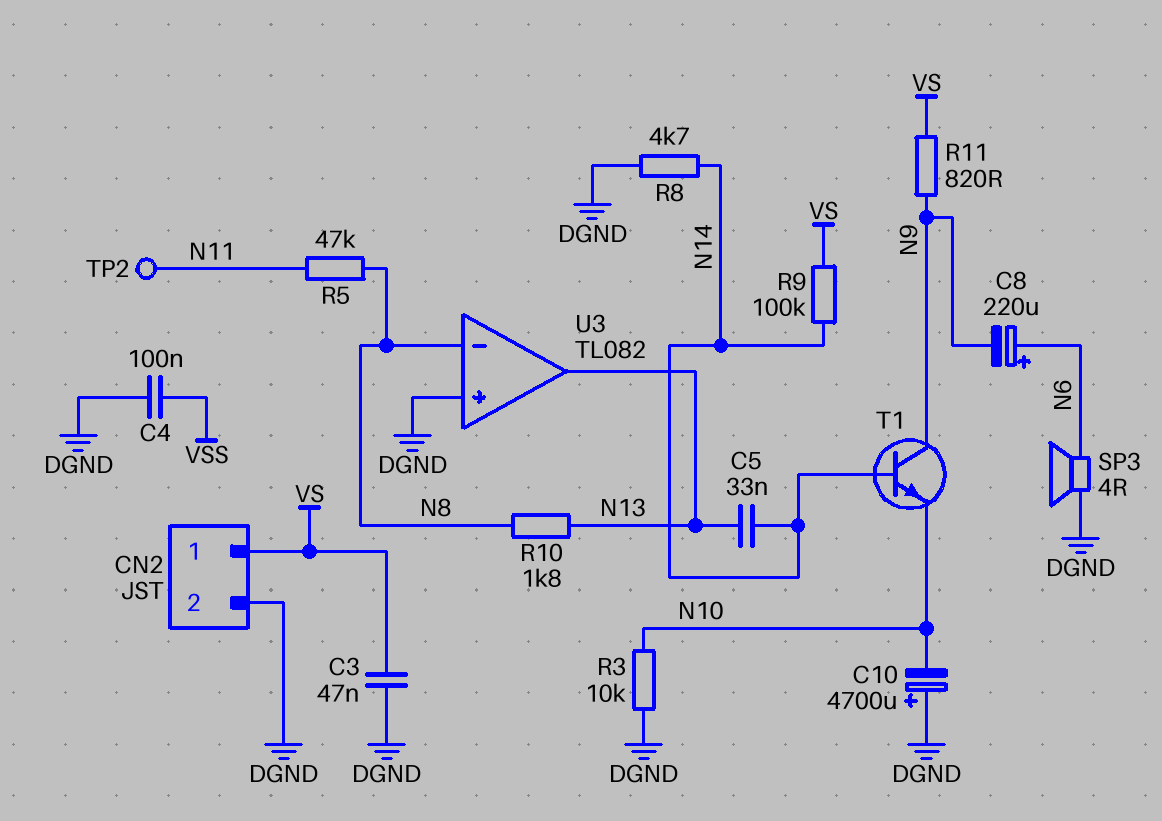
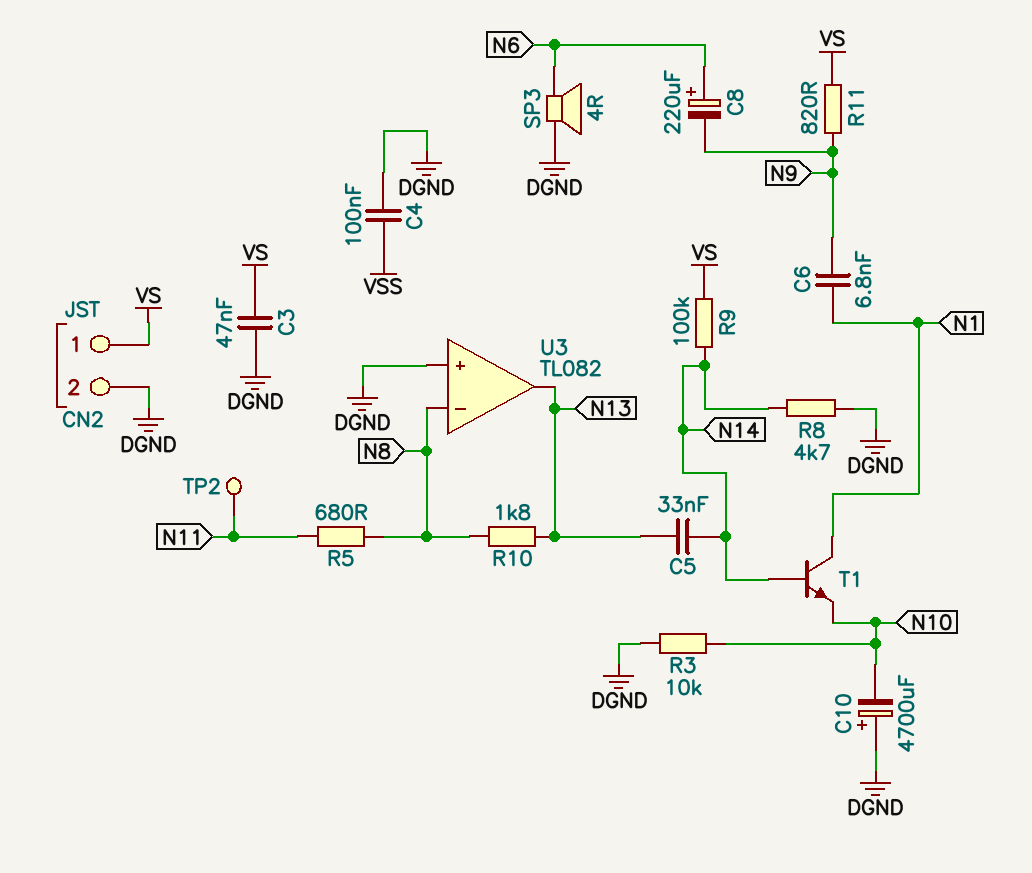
C6: none -> 6.8nF (N1, N9)
R5: 47k (N8, N11) -> 680 (N8, N11)
T1: NPN (B N14, C N9, E N10) -> NPN (B N14, C N1, E N10)

